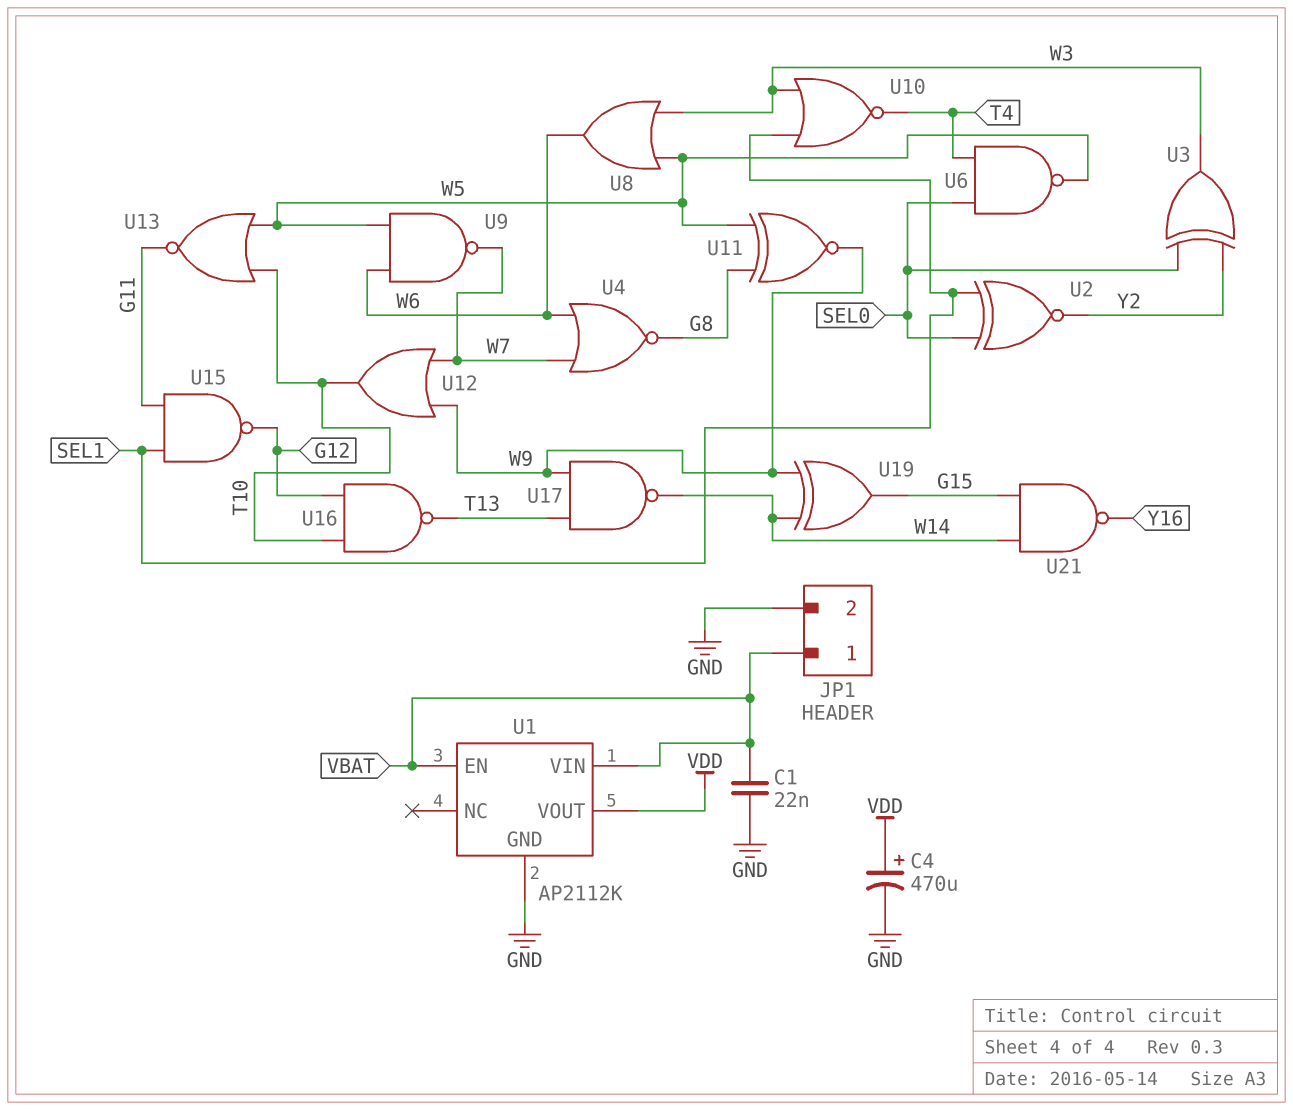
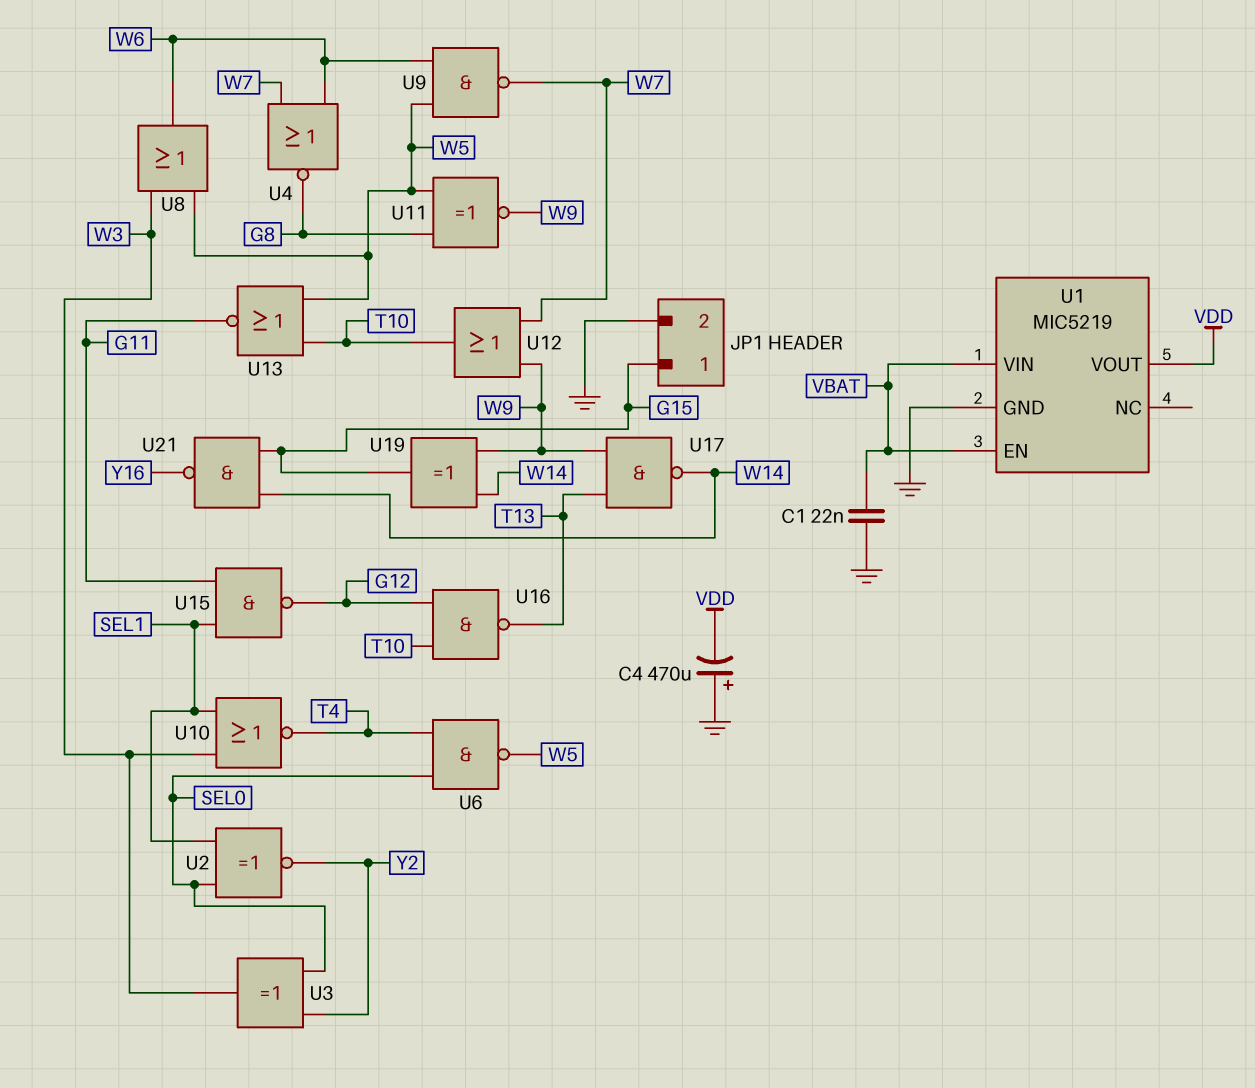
C4: 470uF (plus VDD, minus GND) -> 470uF (plus GND, minus VDD)
JP1 pin 1: VBAT -> G15
U1: AP2112K -> MIC5219

